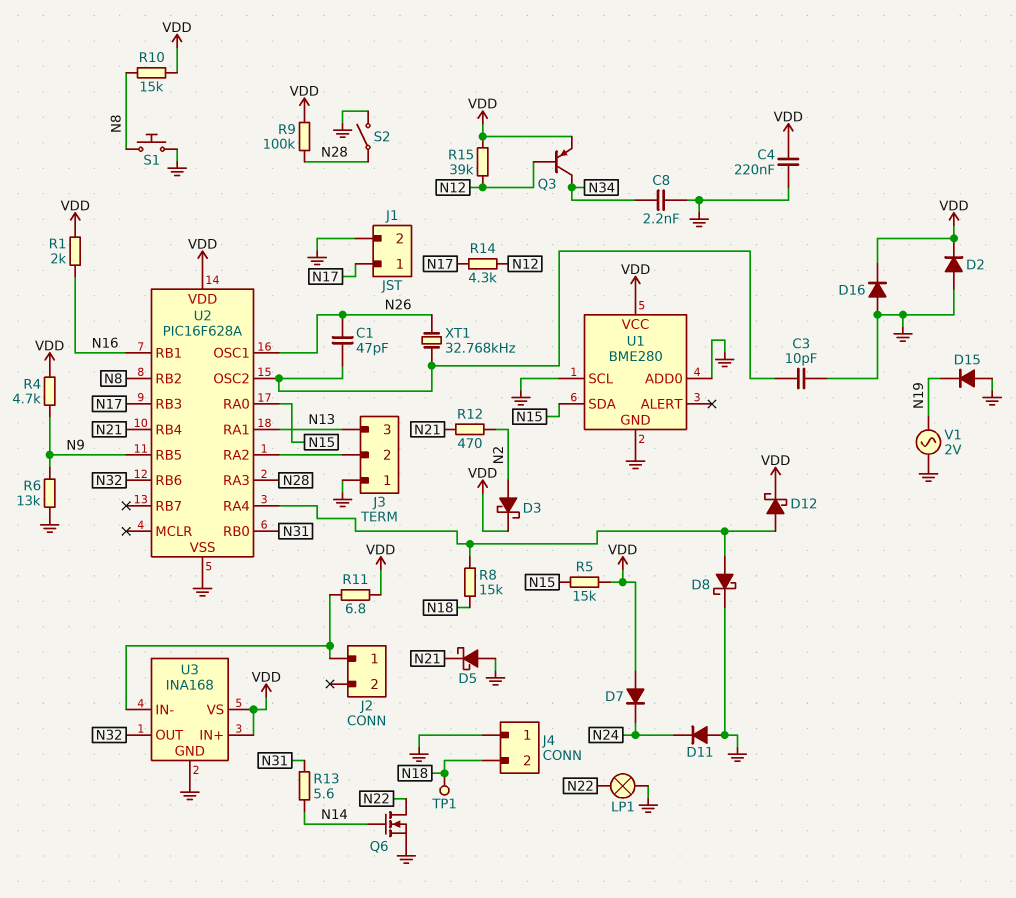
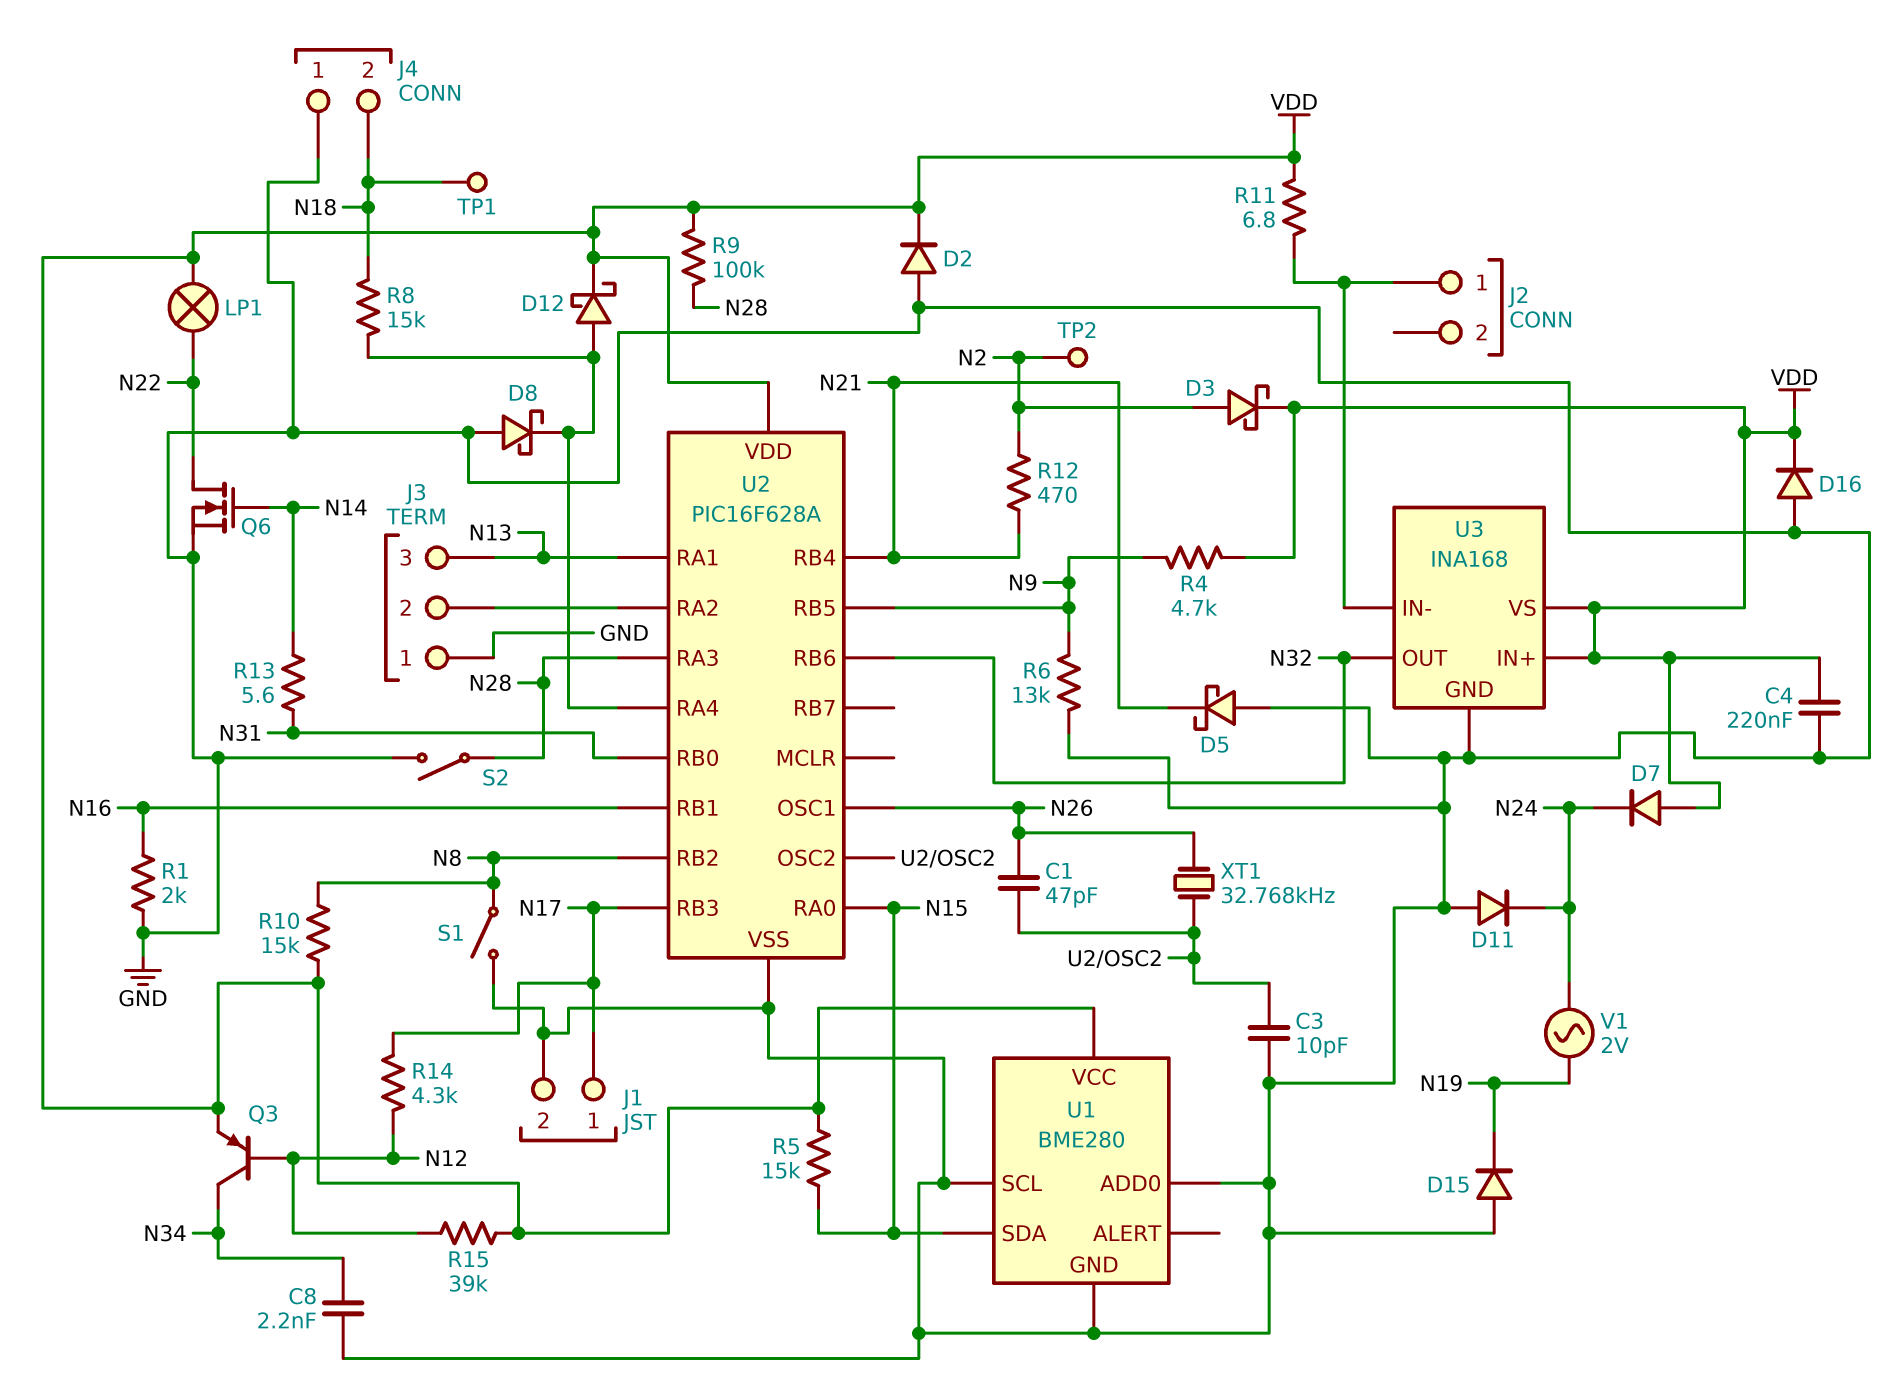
D8: schottky (A U2/RA4, K GND) -> schottky (A GND, K U2/RA4)
LP1: lamp (GND, N22) -> lamp (N22, VDD)
R1: 2k (N16, VDD) -> 2k (GND, N16)
S1: button (GND, N8) -> switch (GND, N8)
TP2: none -> test point (N2)
V1: AC 2V (GND, N19) -> AC 2V (N19, N24)

